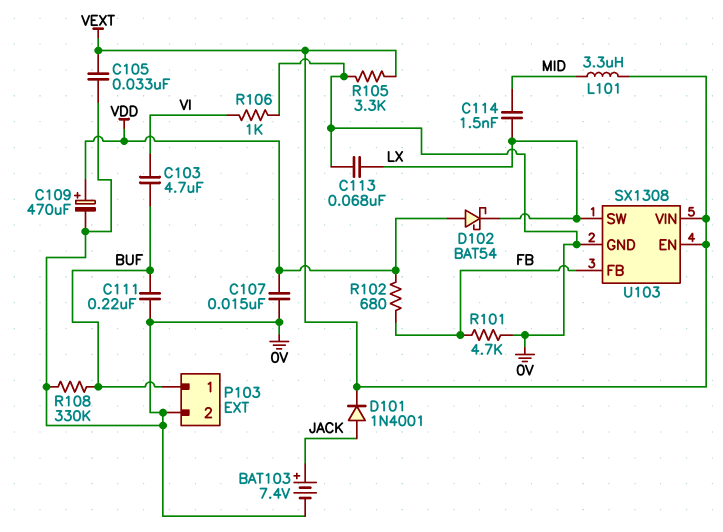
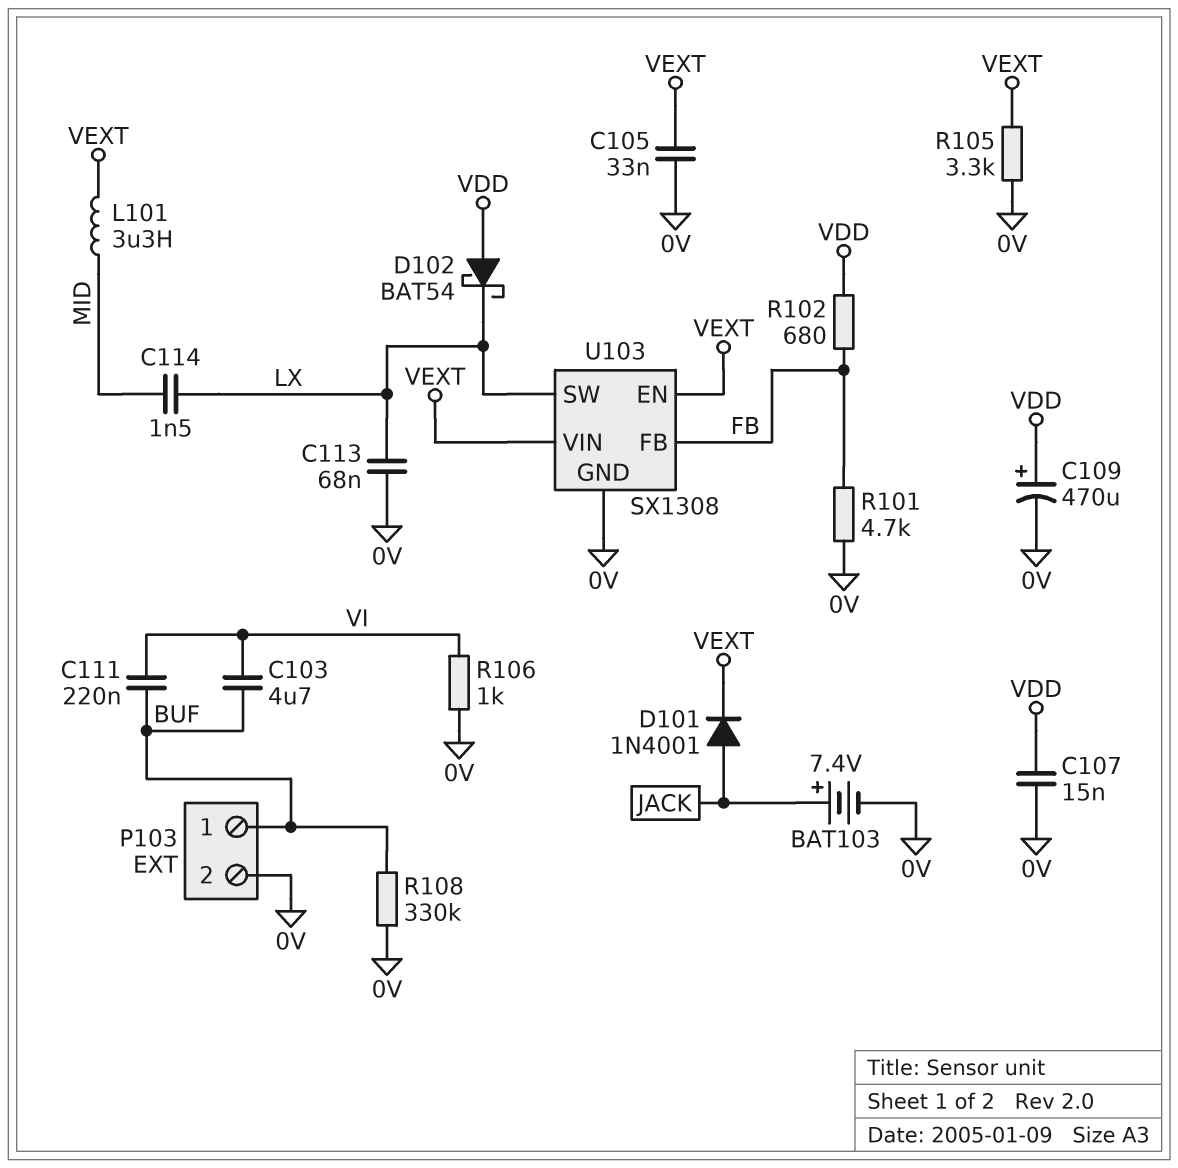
C111: 220nF (0V, BUF) -> 220nF (BUF, VI)

